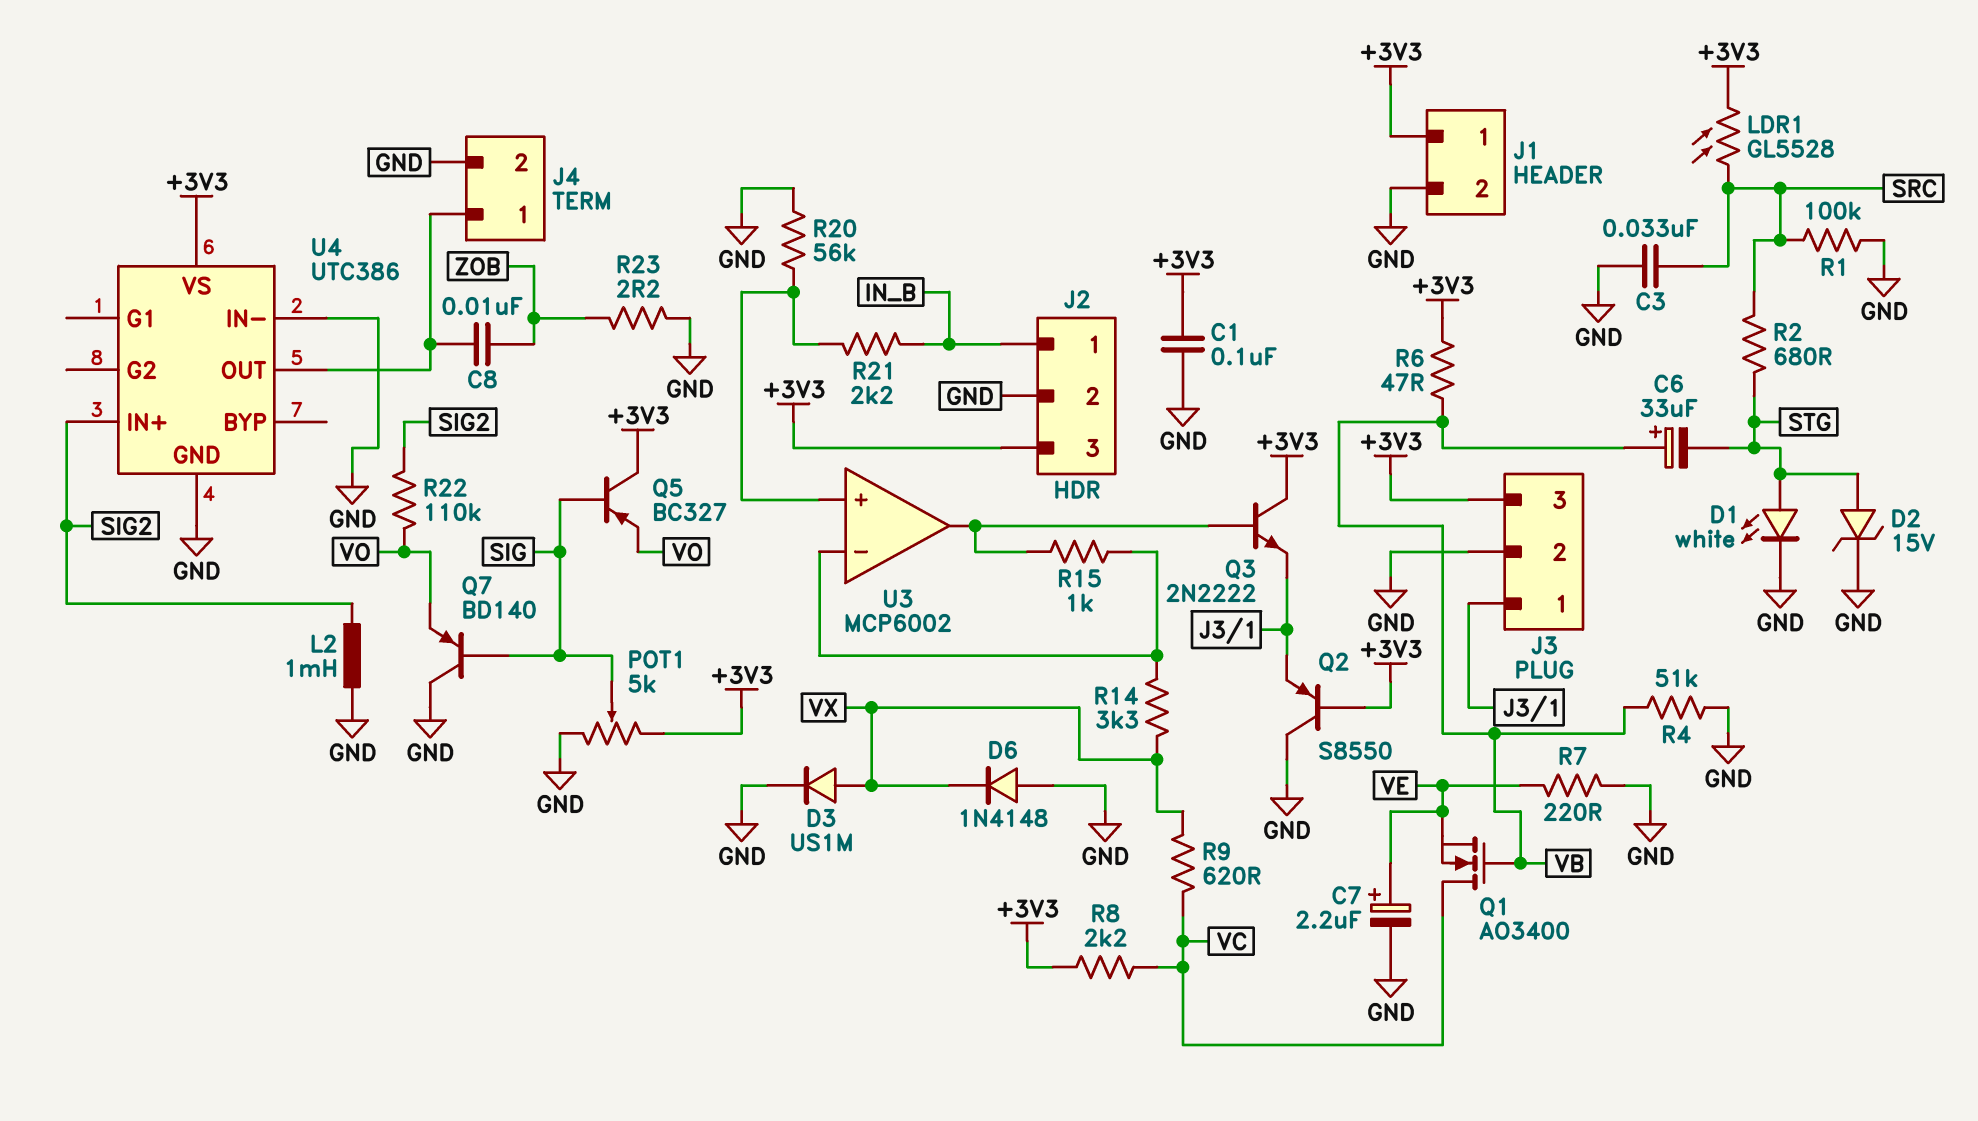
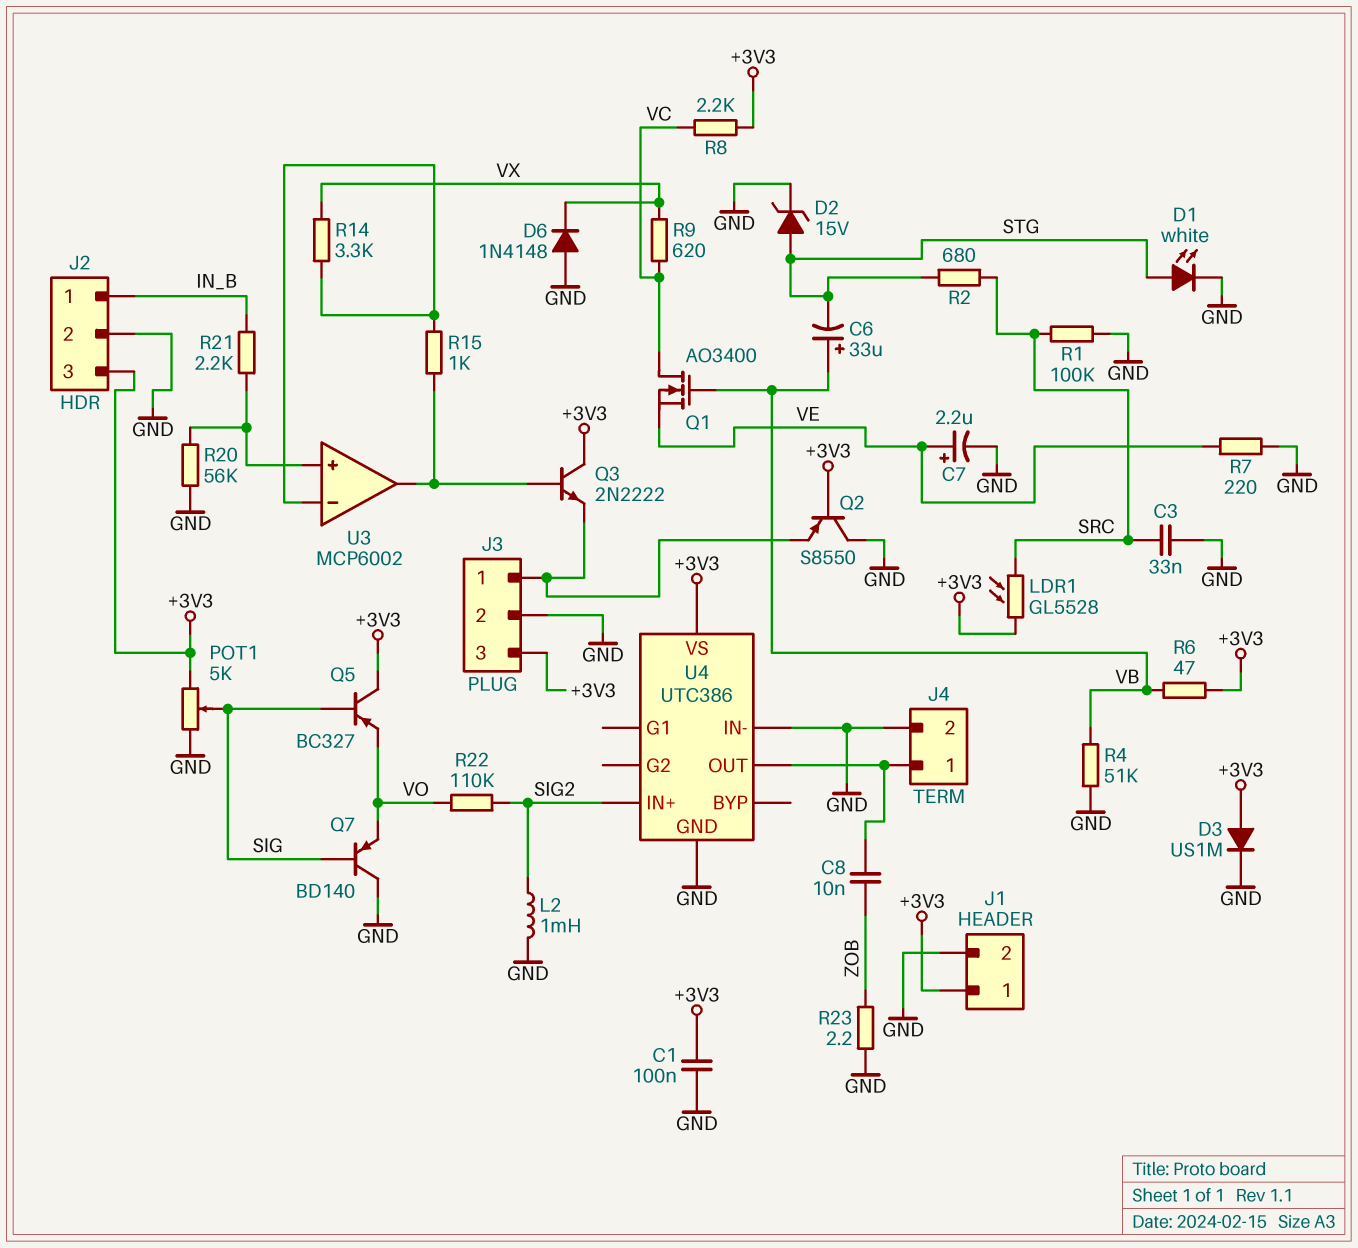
D3: diode US1M (A VX, K GND) -> diode US1M (A +3V3, K GND)

